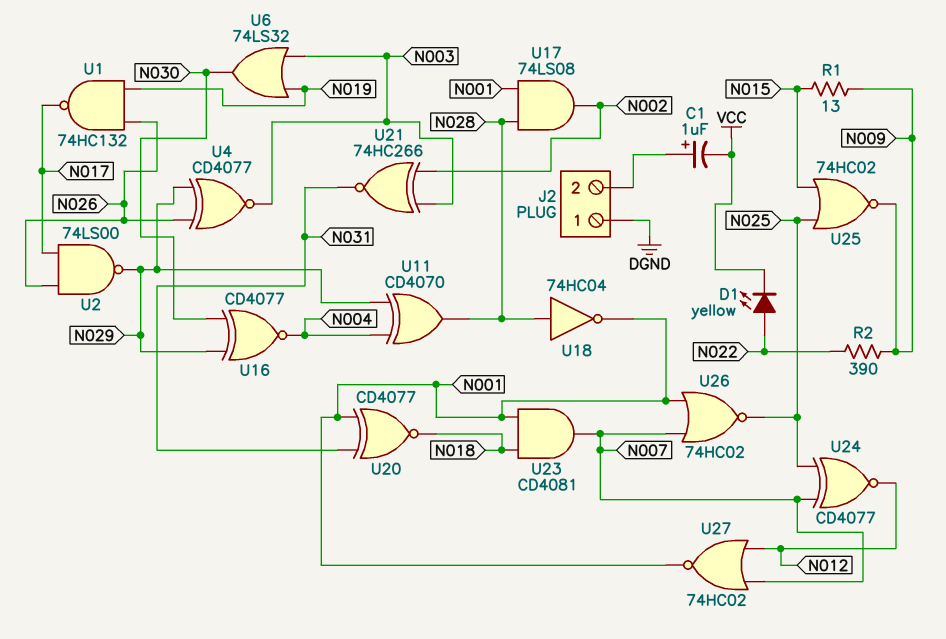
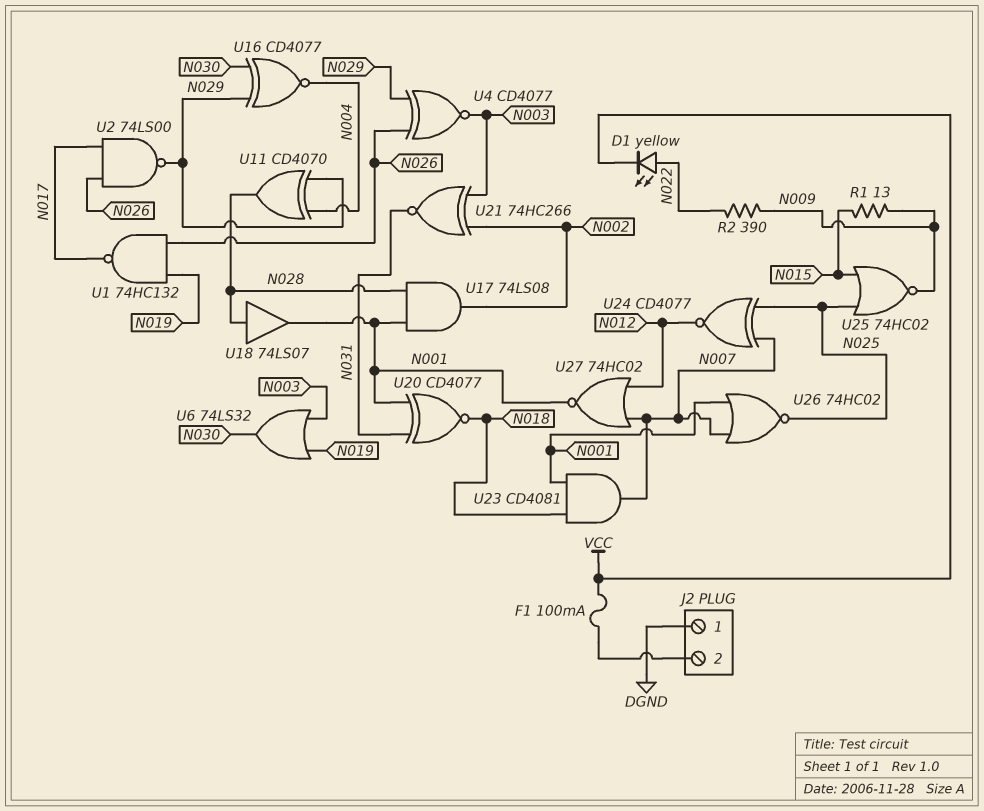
C1: 1uF (plus J2/2, minus VCC) -> none
F1: none -> 100mA (J2/2, VCC)
U18: NOT 74HC04 (in N028, out N001) -> buffer 74LS07 (in N028, out N001)

